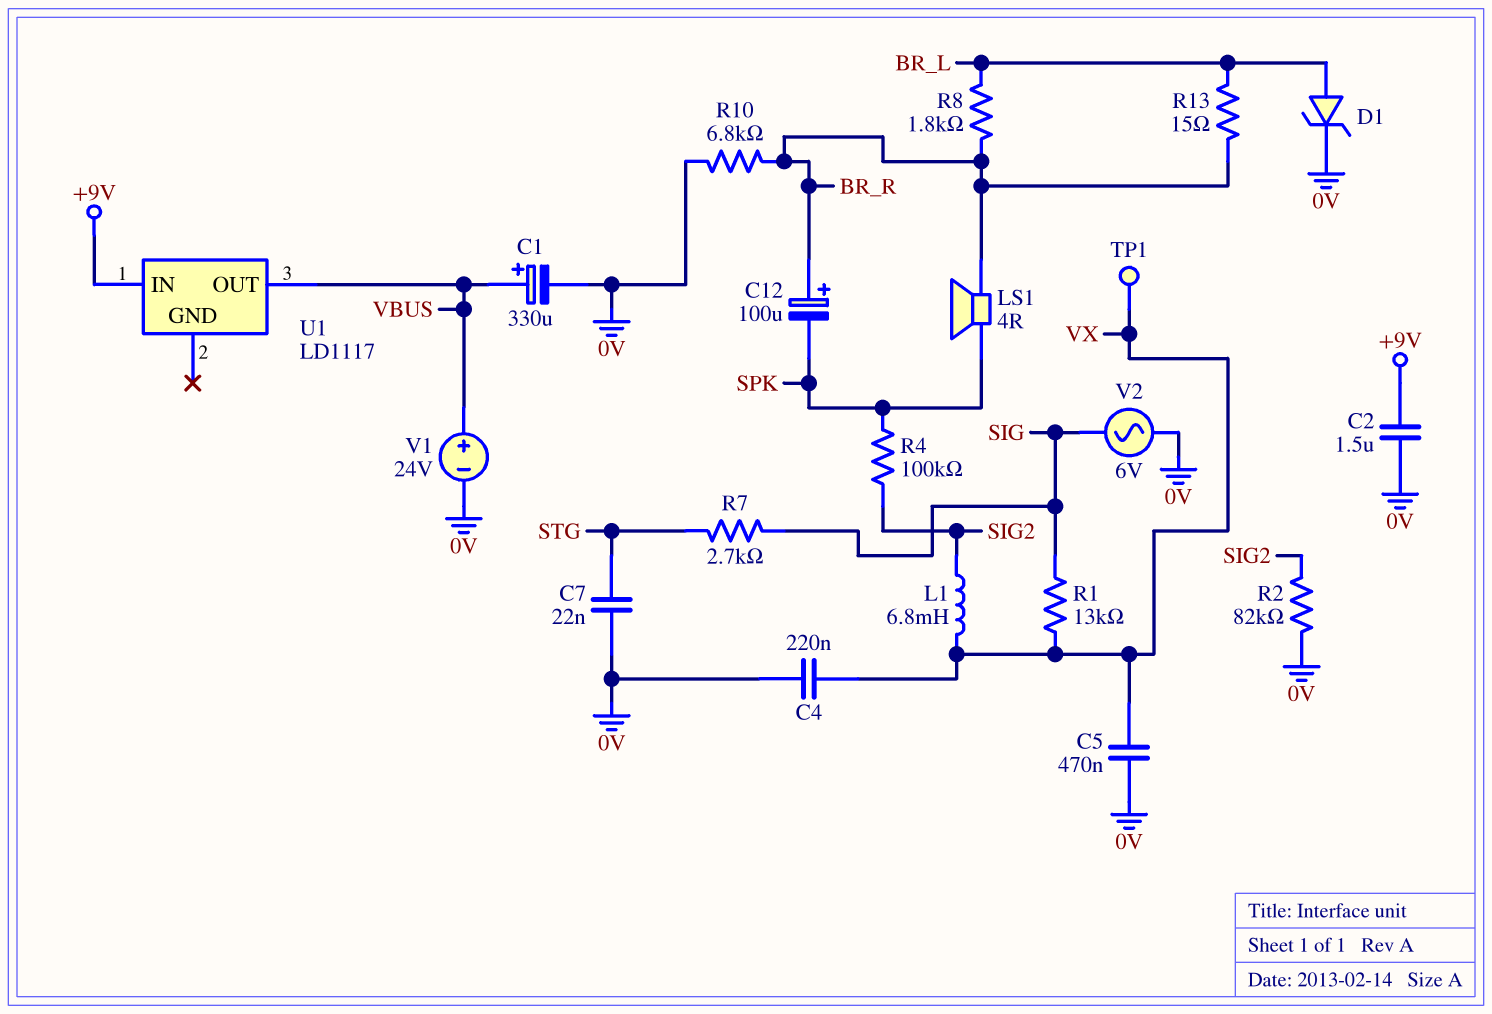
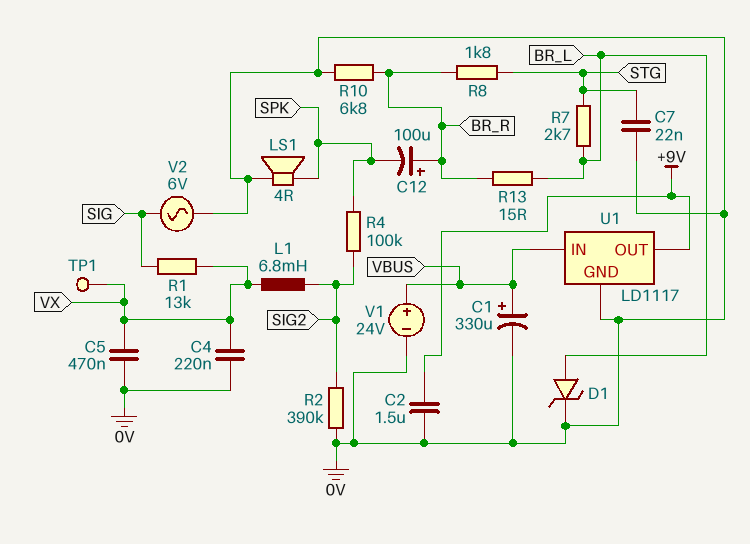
LS1: speaker 4R (BR_R, SPK) -> speaker 4R (0V, SPK)
R2: 82k (0V, SIG2) -> 390k (0V, SIG2)
R7: 2.7k (SIG, STG) -> 2.7k (BR_L, STG)
R8: 1.8k (BR_L, BR_R) -> 1.8k (BR_R, STG)
U1 pin GND: none -> 0V
U1 pin IN: +9V -> VBUS
U1 pin OUT: VBUS -> +9V

